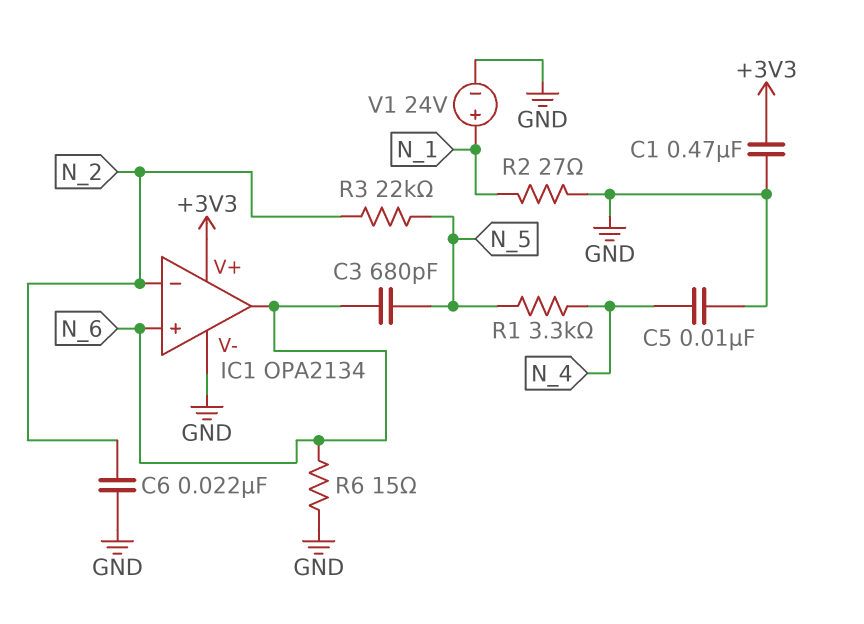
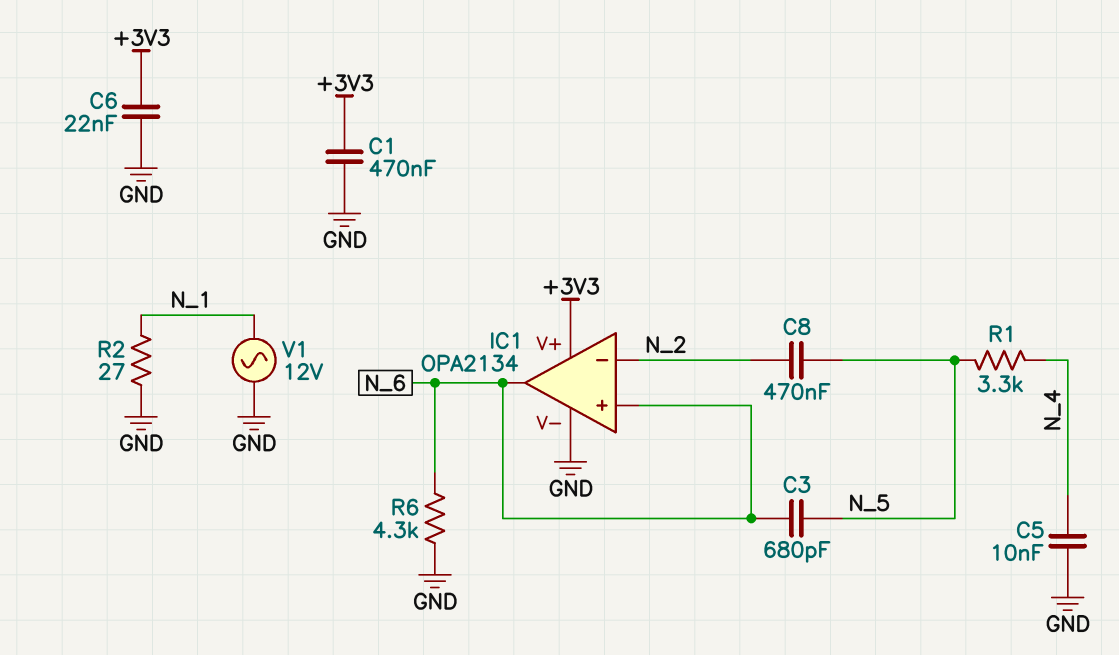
C6: 22nF (GND, N_2) -> 22nF (+3V3, GND)
C8: none -> 470nF (N_2, N_5)
R3: 22k (N_2, N_5) -> none
R6: 15 (GND, N_6) -> 4.3k (GND, N_6)
V1: 24V (plus N_1, minus GND) -> AC 12V (GND, N_1)

